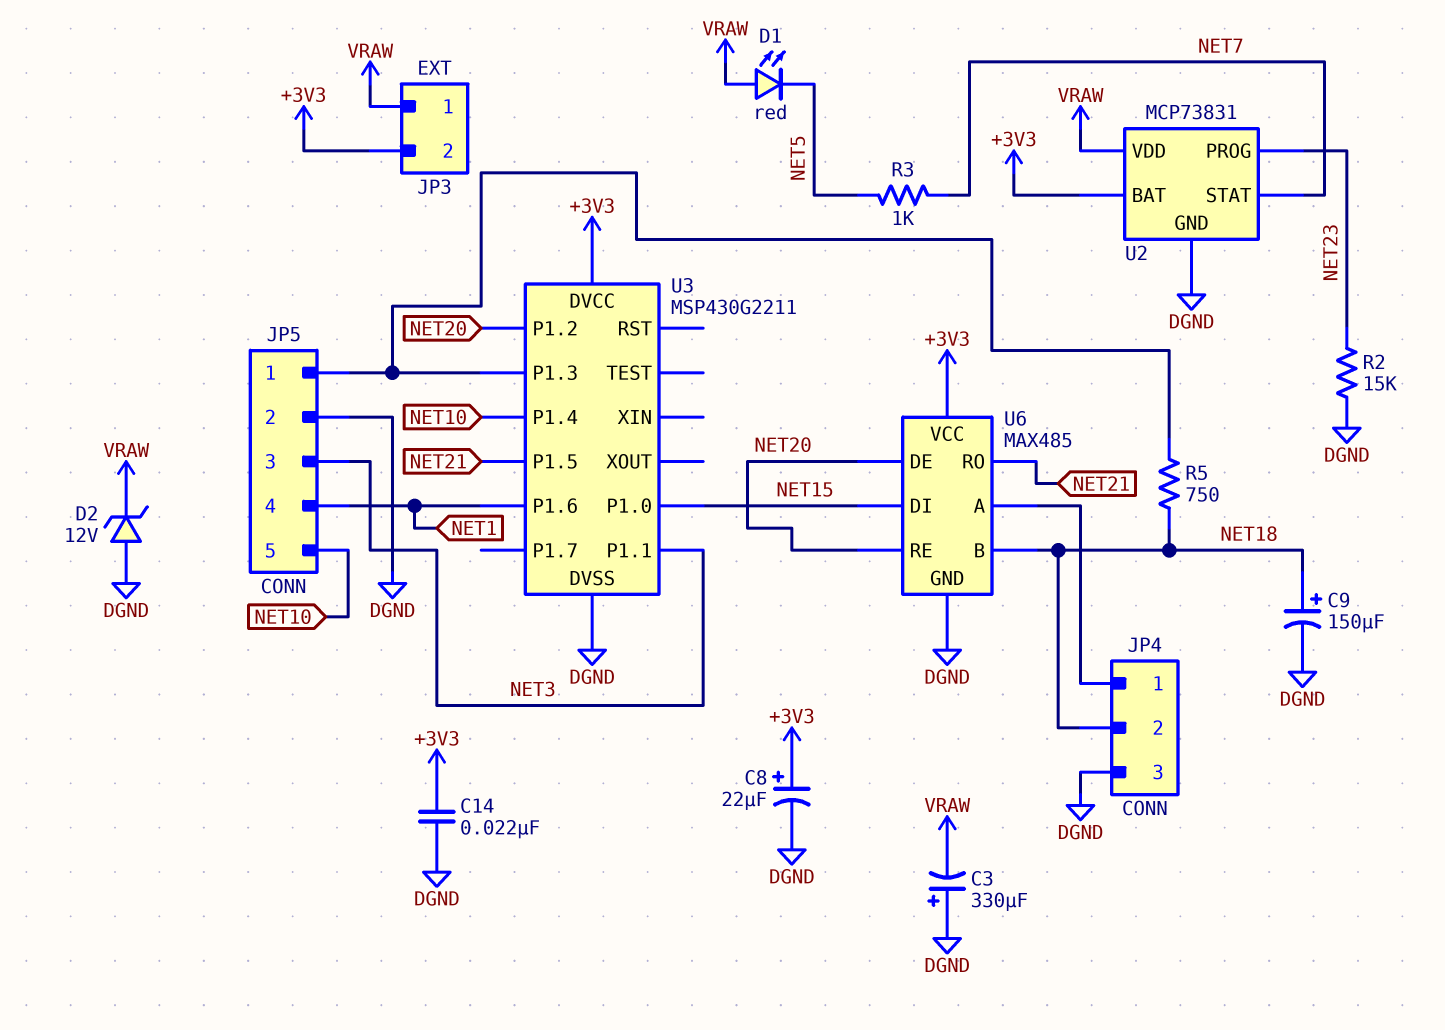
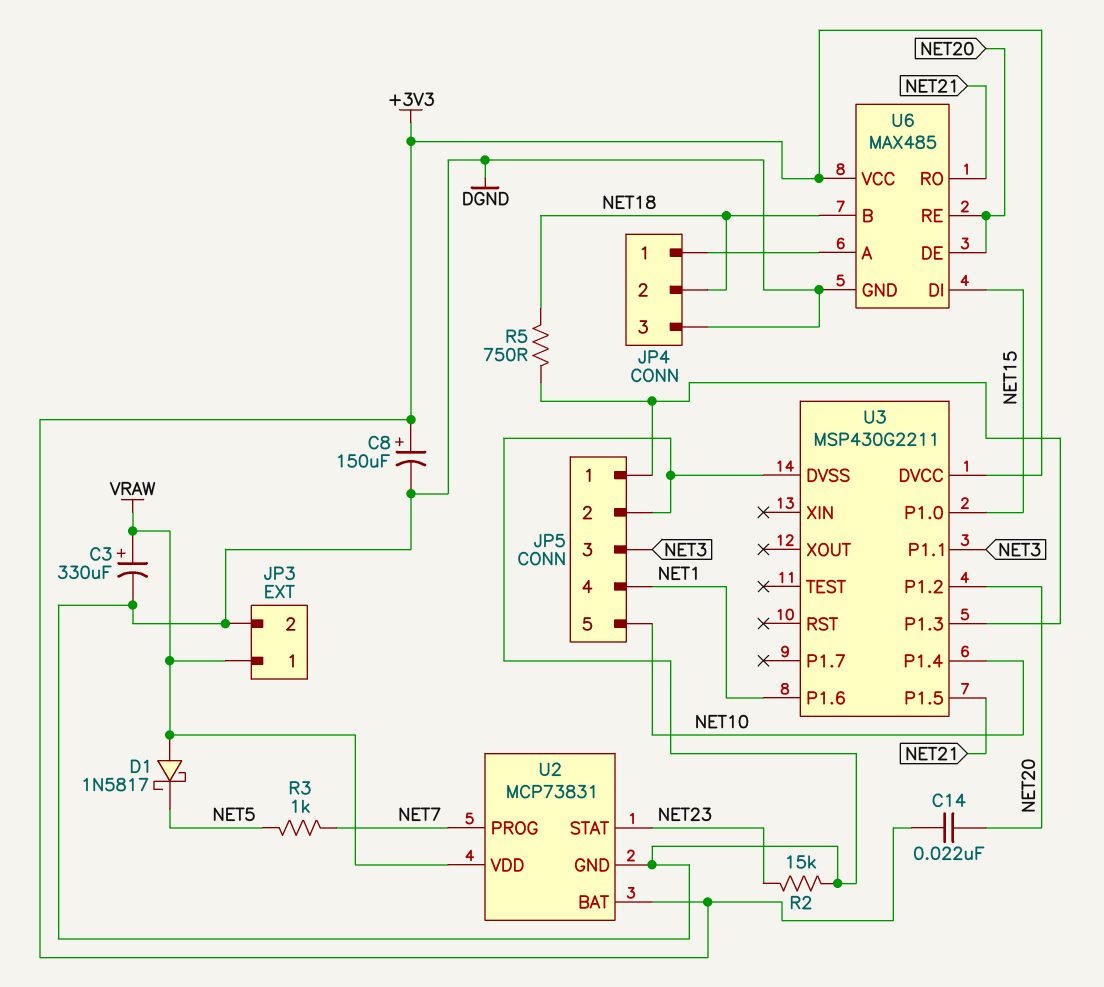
C3: 330uF (plus DGND, minus VRAW) -> 330uF (plus VRAW, minus DGND)
C8: 22uF (plus +3V3, minus DGND) -> 150uF (plus +3V3, minus DGND)
C9: 150uF (plus NET18, minus DGND) -> none
C14: 22nF (+3V3, DGND) -> 22nF (+3V3, NET20)
D1: LED red (A VRAW, K NET5) -> schottky 1N5817 (A VRAW, K NET5)
D2: zener 12V (A DGND, K VRAW) -> none
JP3 pin 2: +3V3 -> DGND
U2 pin PROG: NET23 -> NET7
U2 pin STAT: NET7 -> NET23

